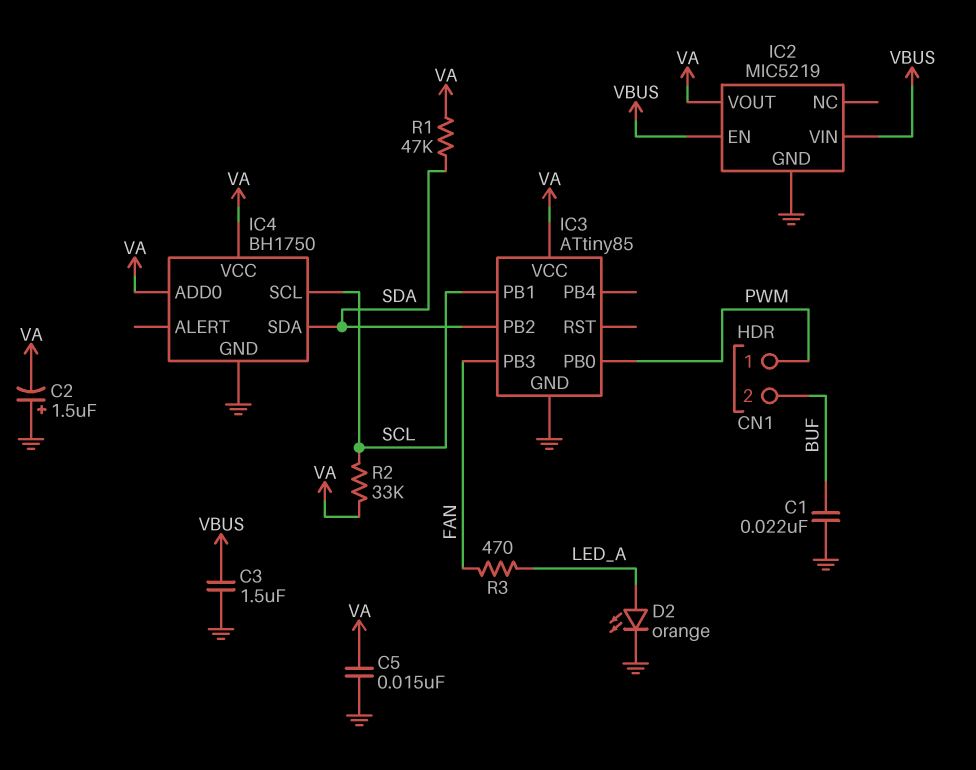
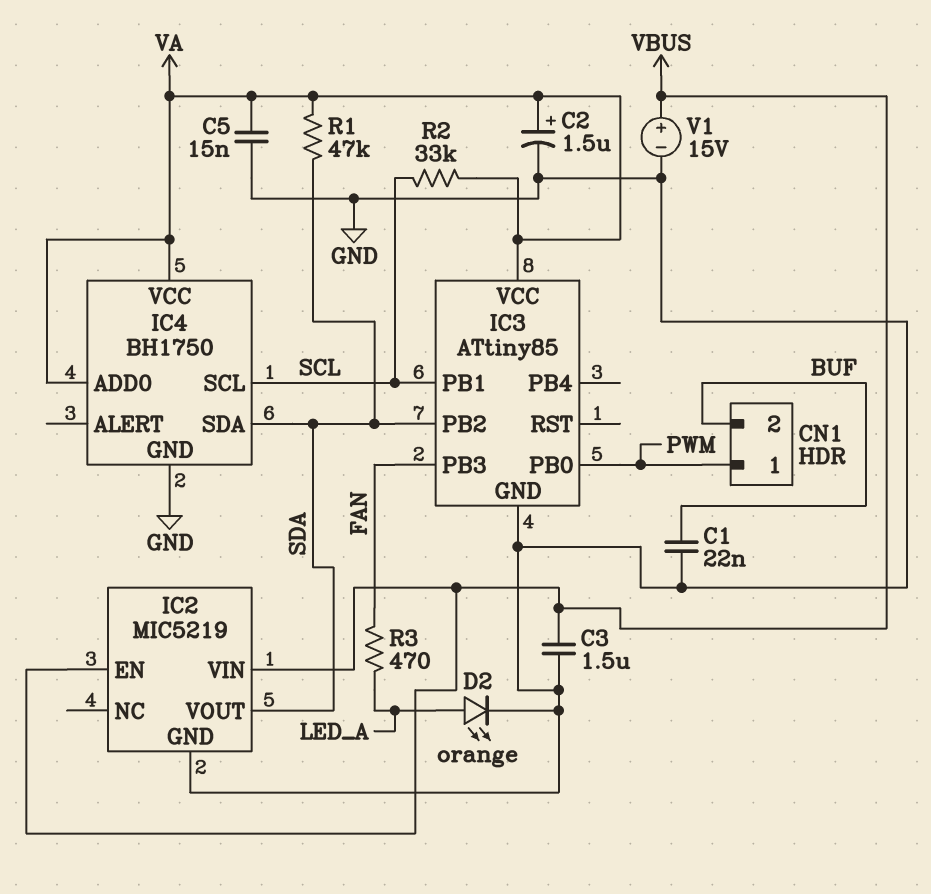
C2: 1.5uF (plus GND, minus VA) -> 1.5uF (plus VA, minus GND)
IC2 pin VOUT: VA -> SDA
V1: none -> 15V (plus VBUS, minus GND)

